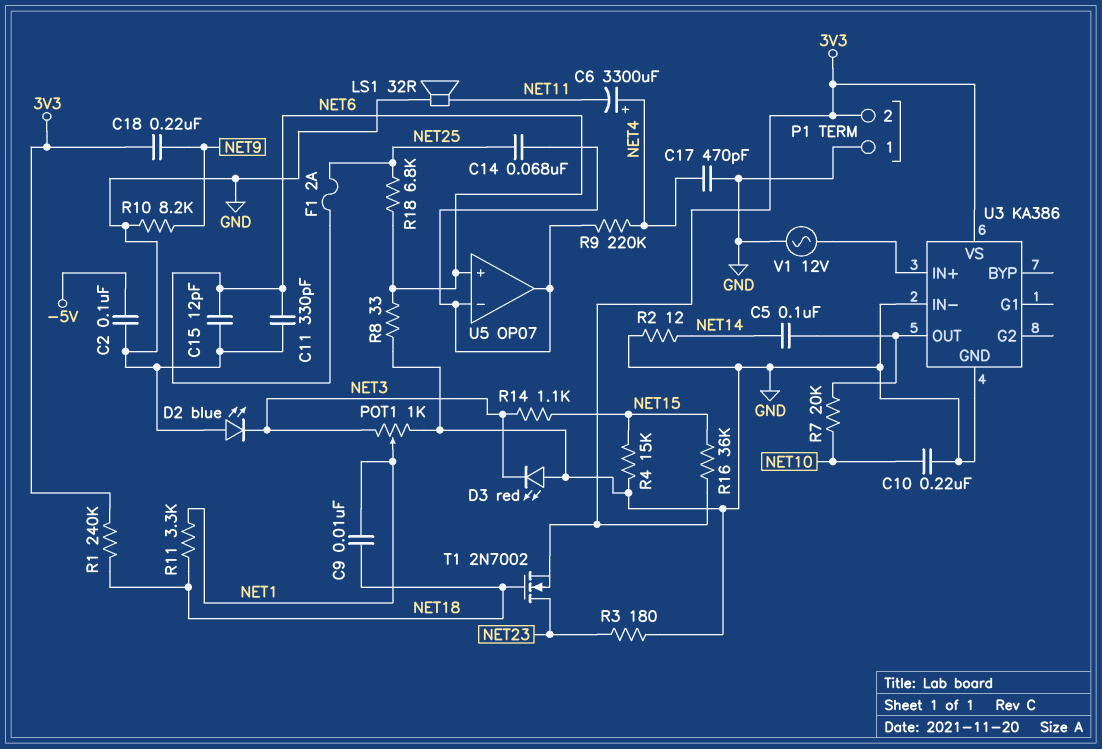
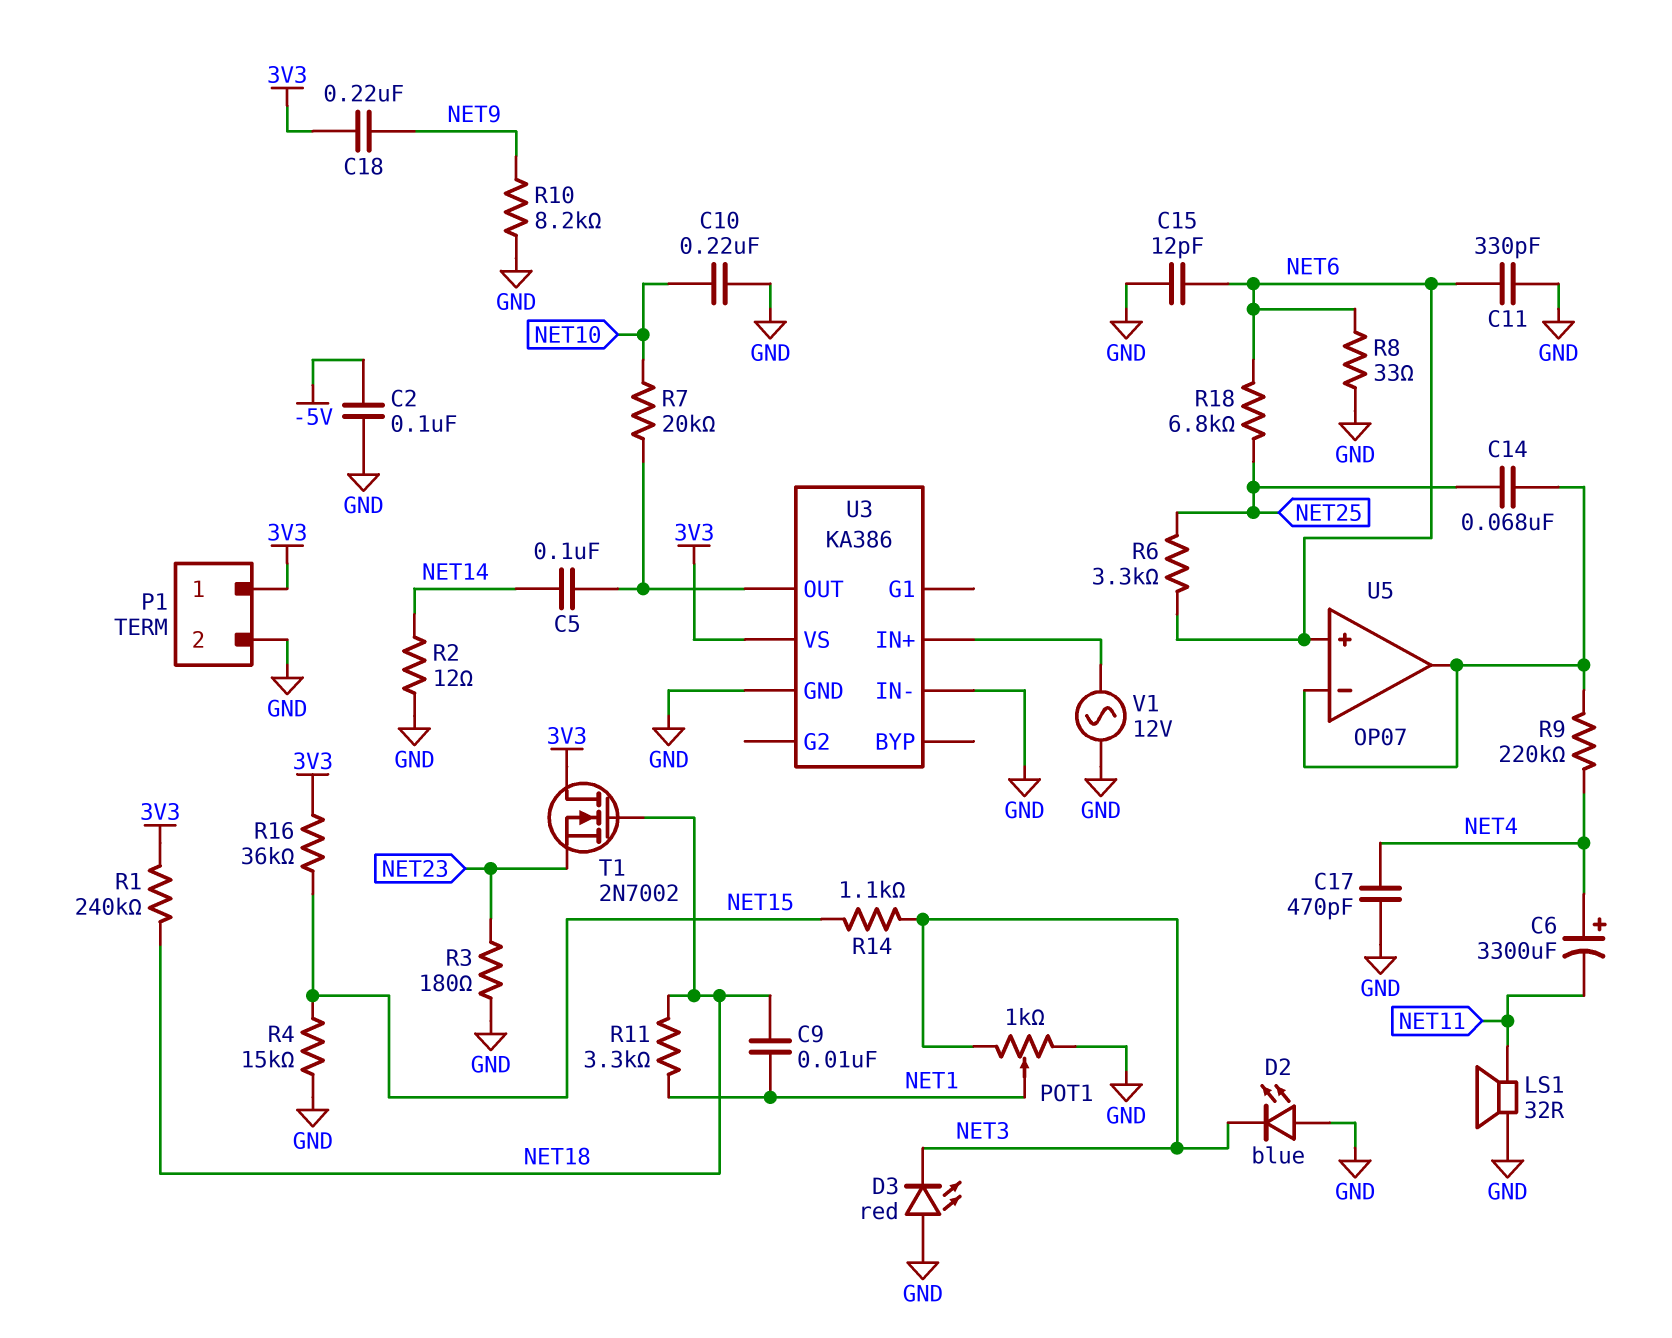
F1: 2A (NET6, NET25) -> none
P1 pin 1: GND -> 3V3
P1 pin 2: 3V3 -> GND
R6: none -> 3.3k (NET6, NET25)
T1: NMOS 2N7002 (G NET18, D NET23, S 3V3) -> NMOS 2N7002 (G NET18, D 3V3, S NET23)

